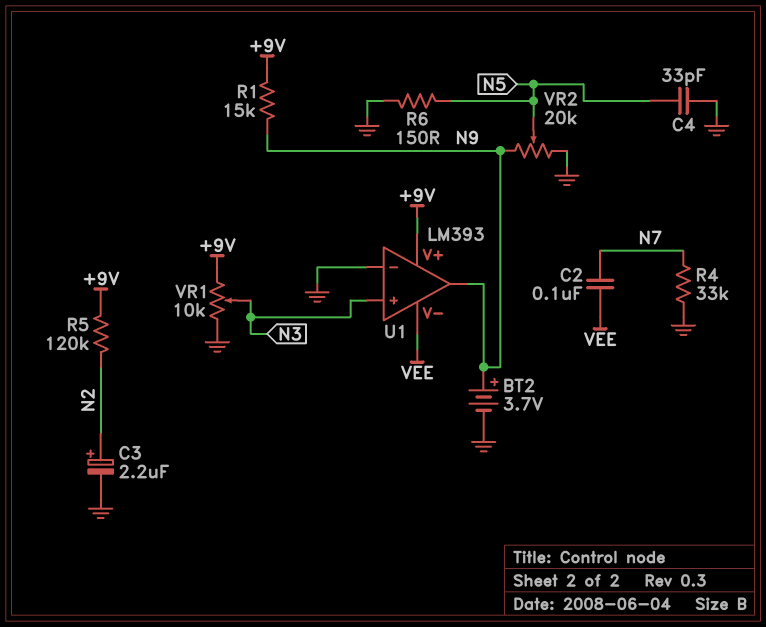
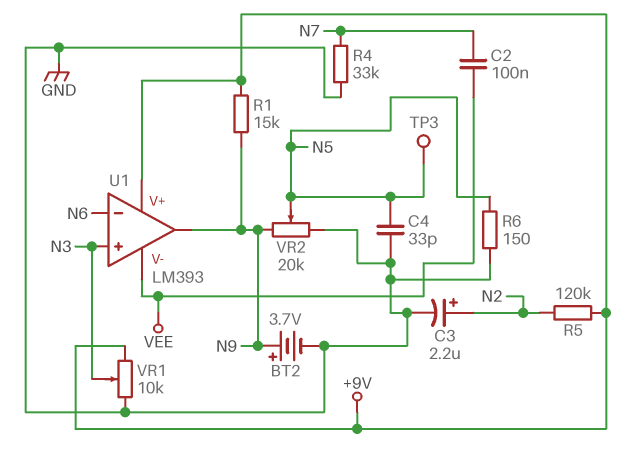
TP3: none -> test point (N5)
U1 pin in-: GND -> N6

